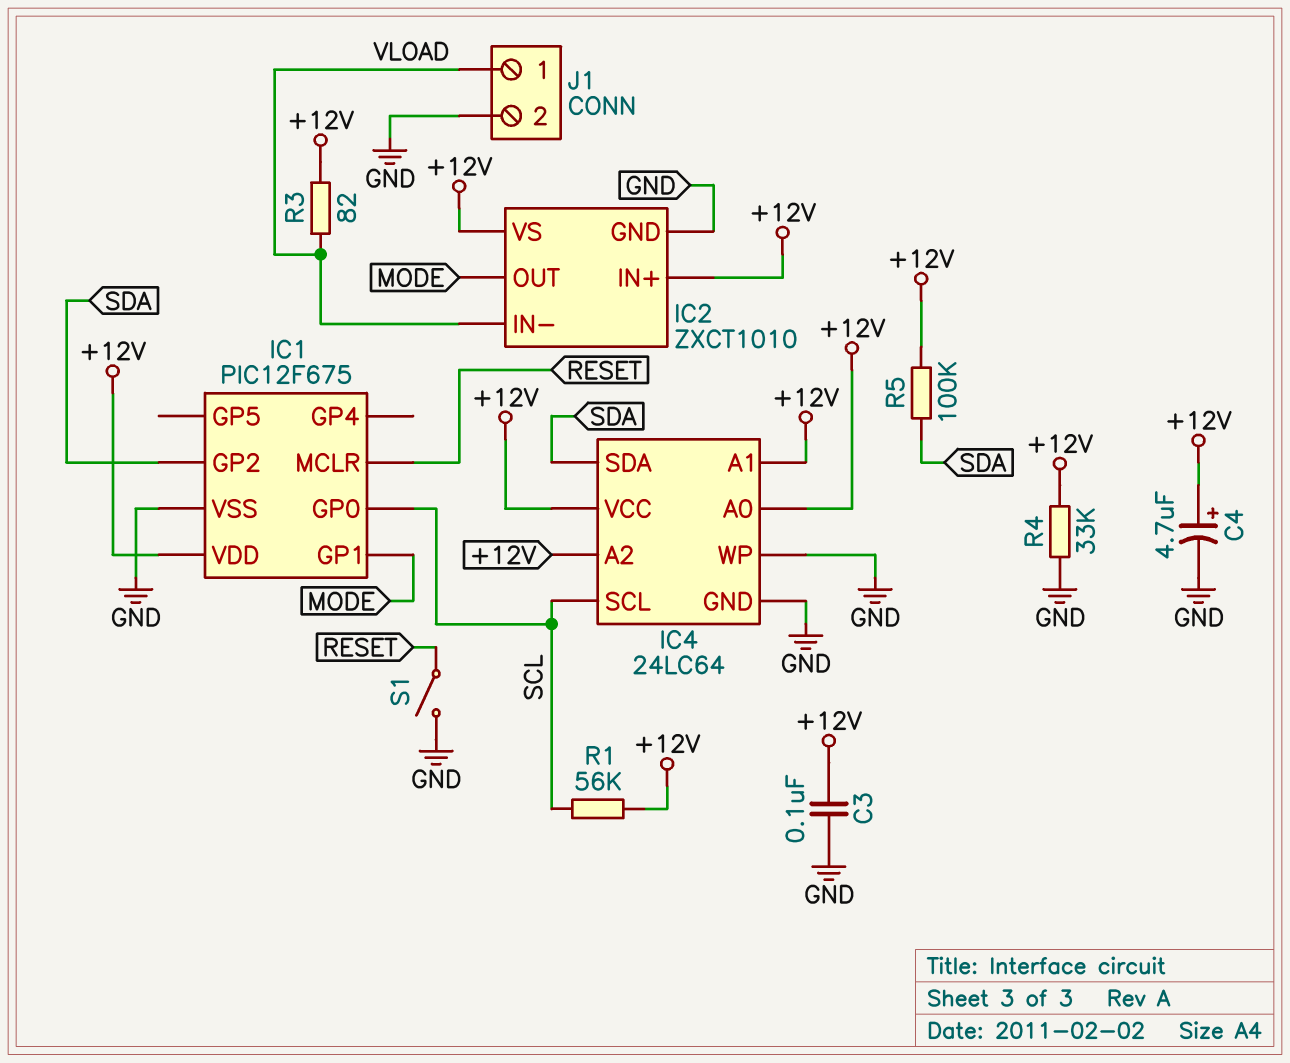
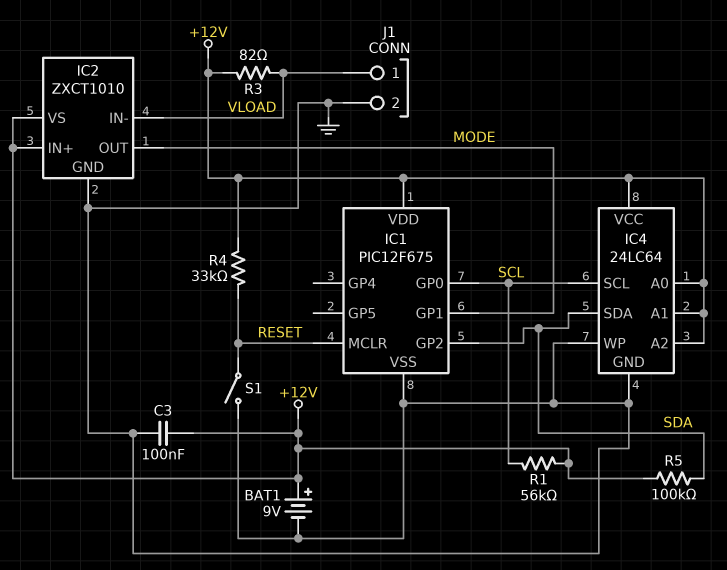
BAT1: none -> 9V (plus +12V, minus GND)
C4: 4.7uF (plus +12V, minus GND) -> none
R4: 33k (+12V, GND) -> 33k (+12V, RESET)

